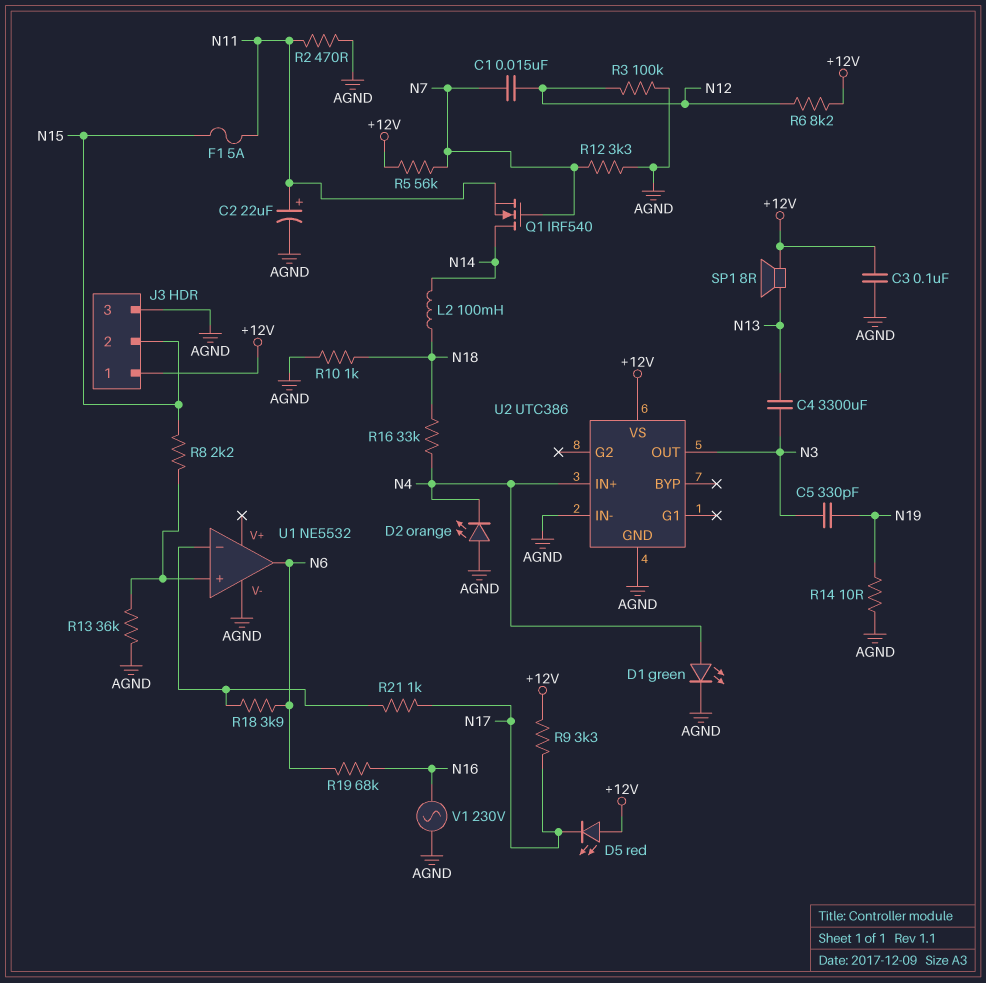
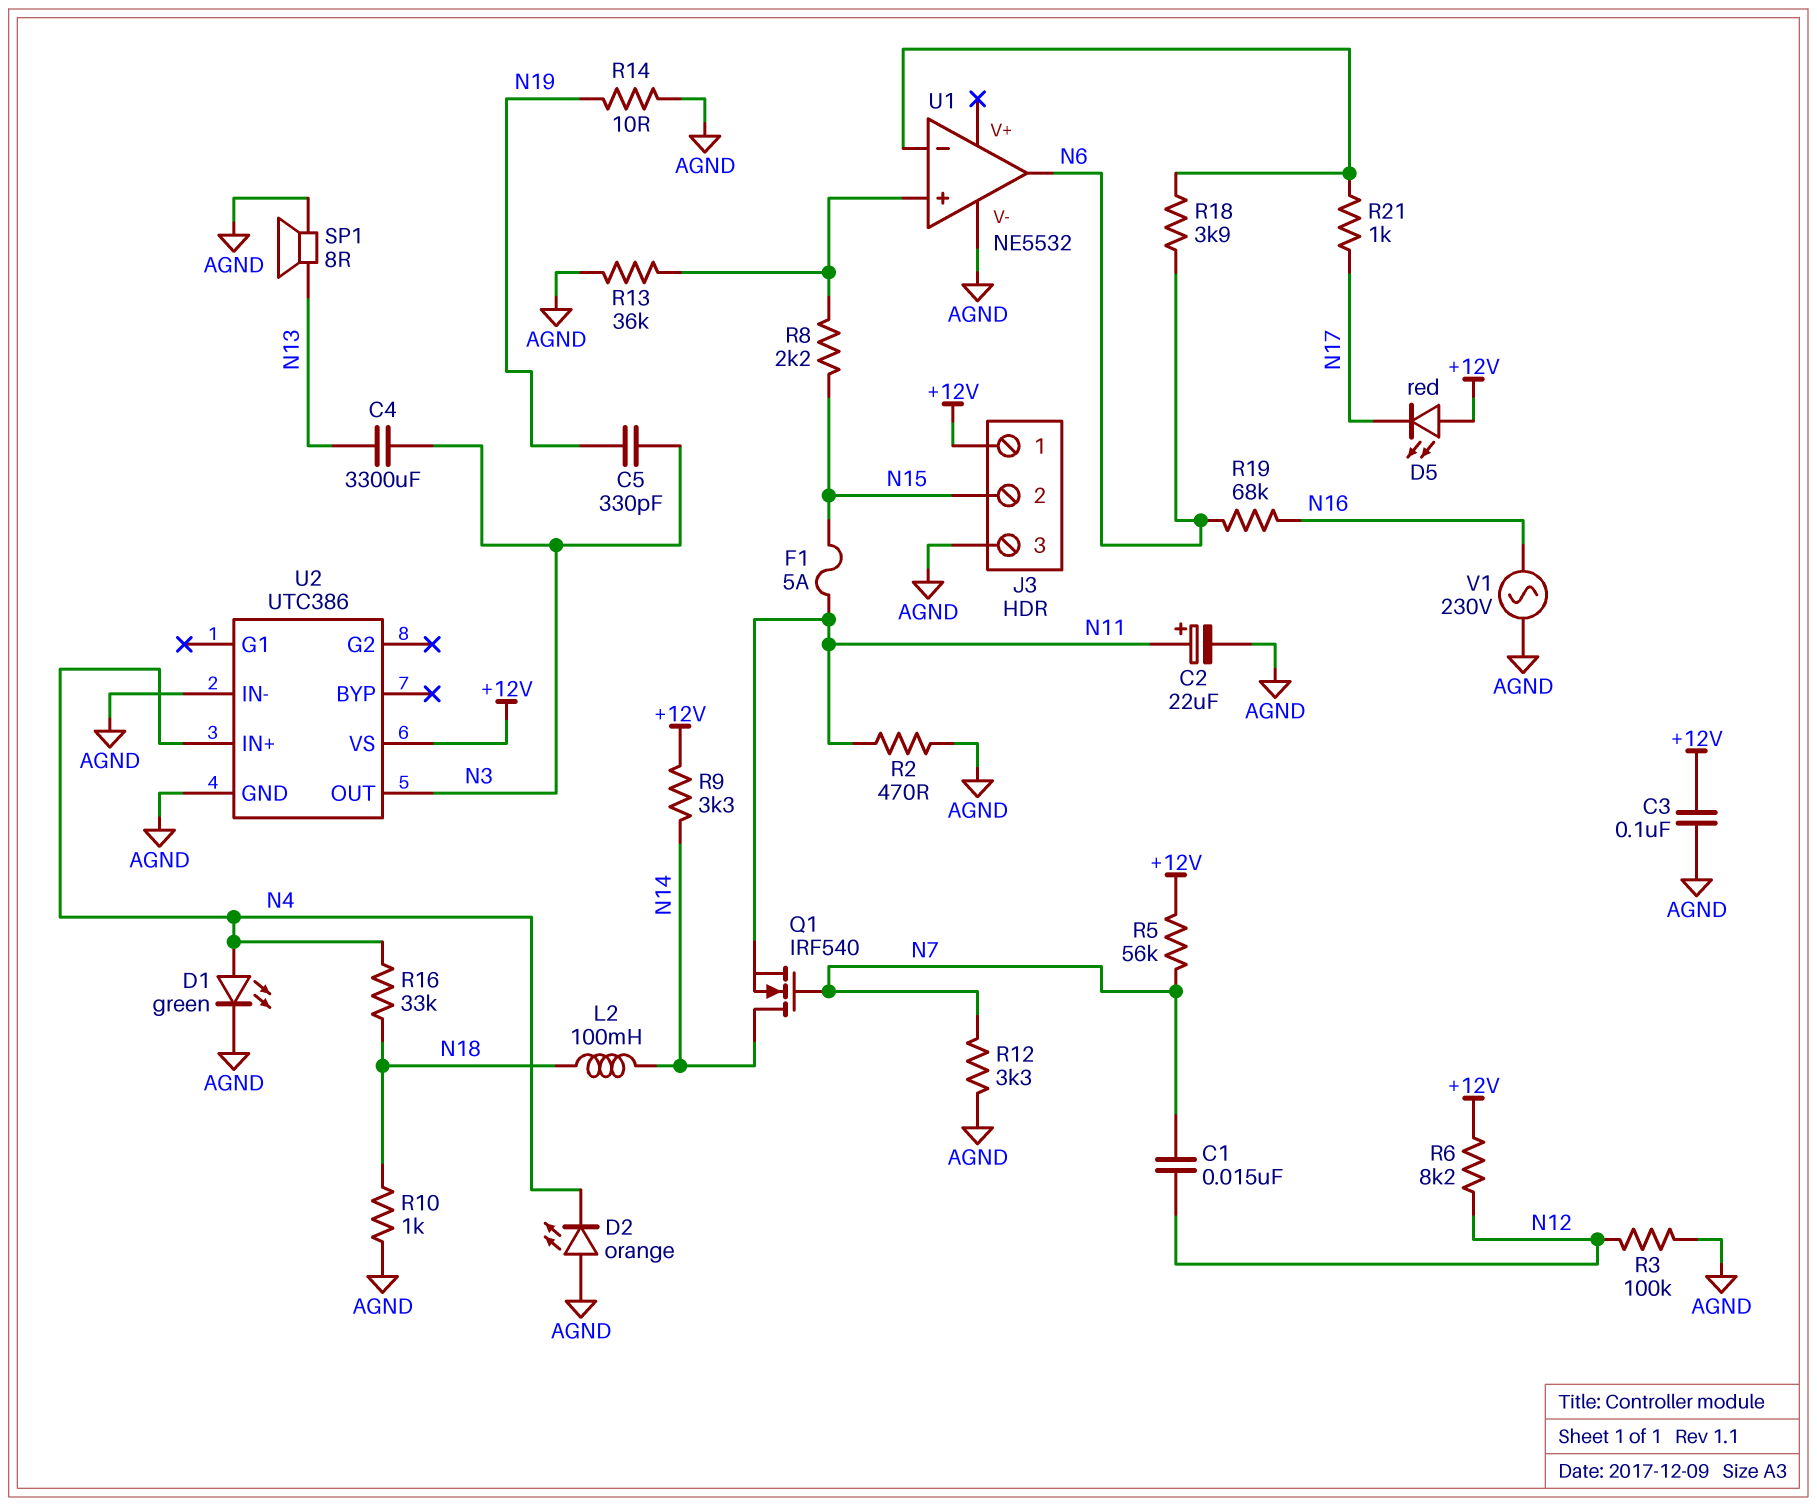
R9: 3.3k (+12V, N17) -> 3.3k (+12V, N14)
SP1: speaker 8R (+12V, N13) -> speaker 8R (AGND, N13)

